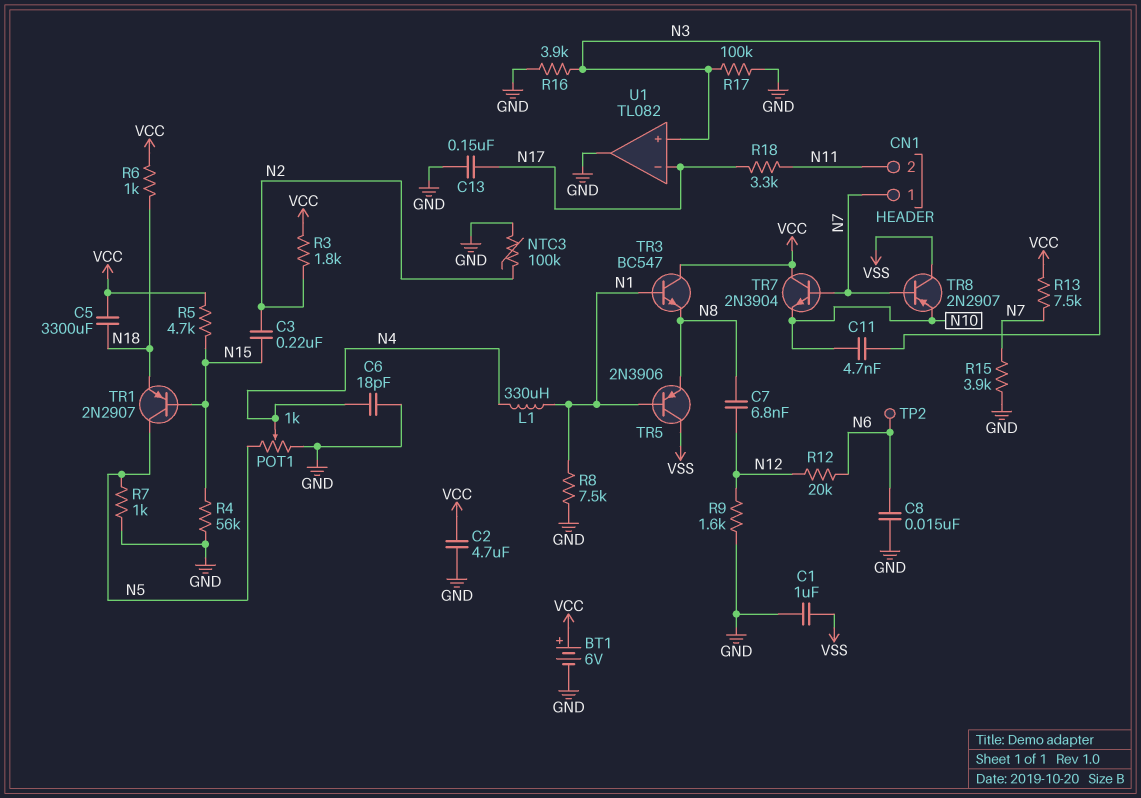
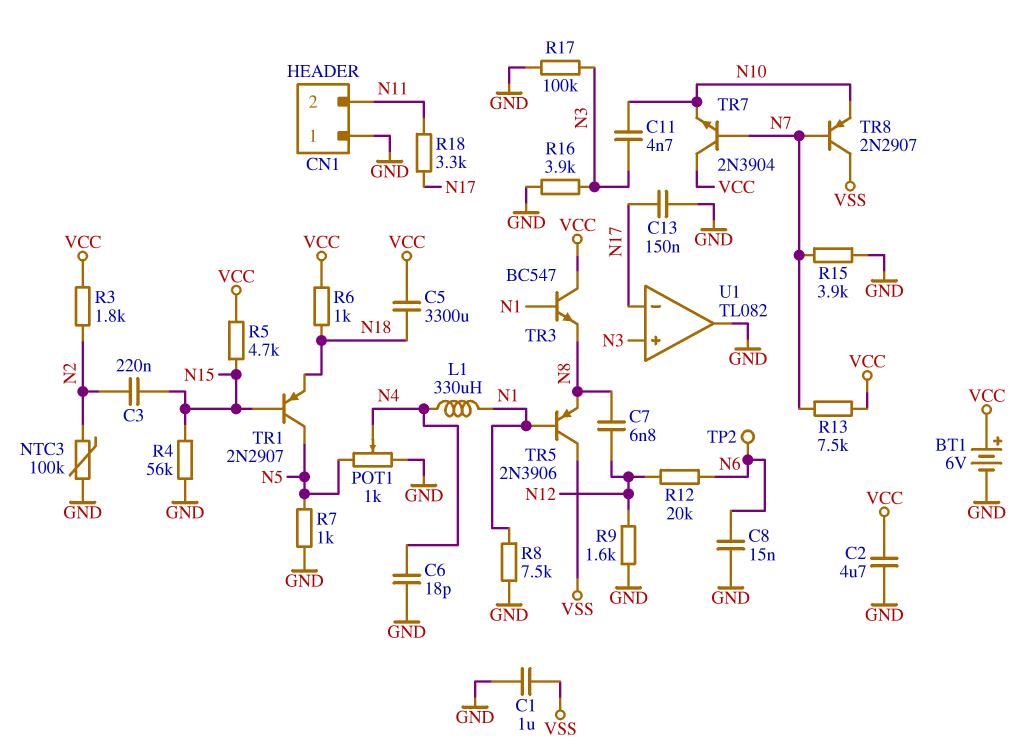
CN1 pin 1: N7 -> GND

